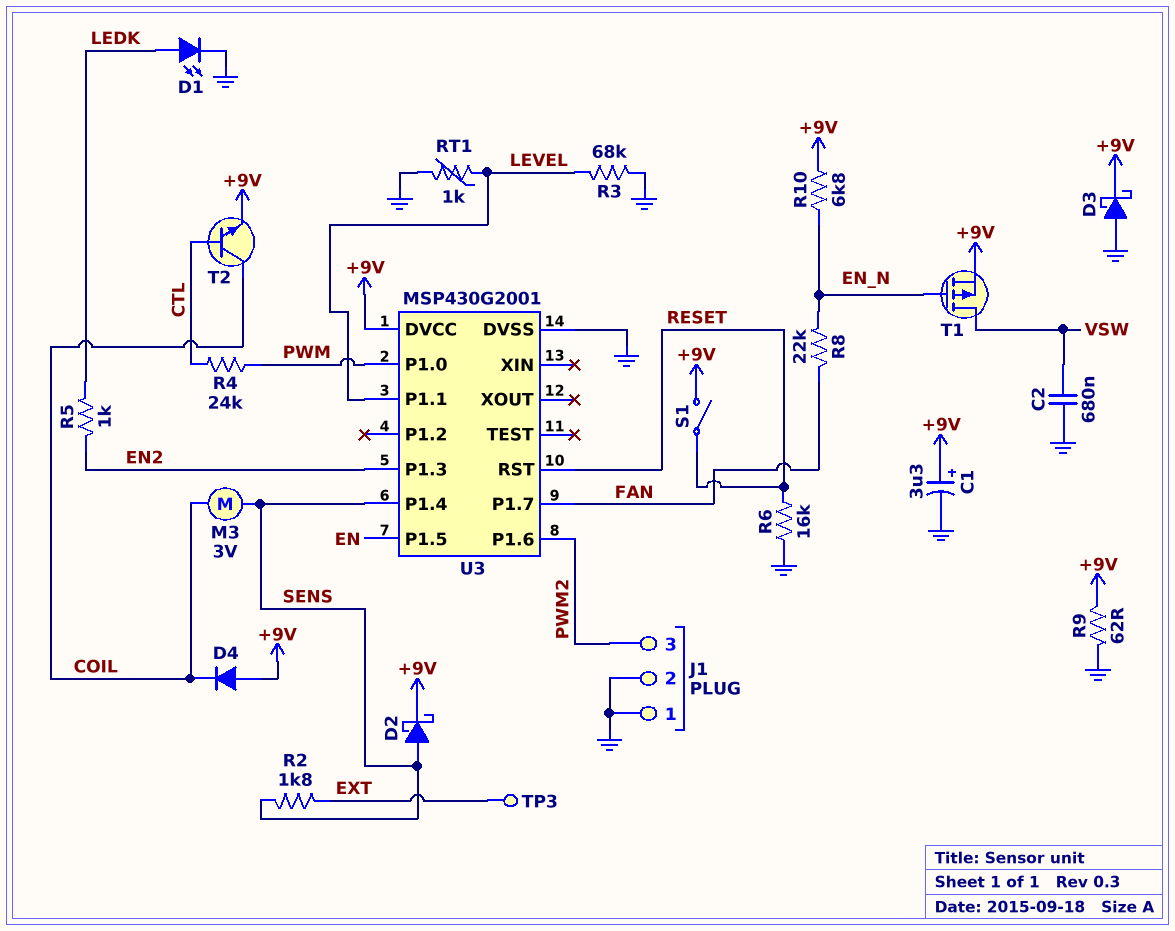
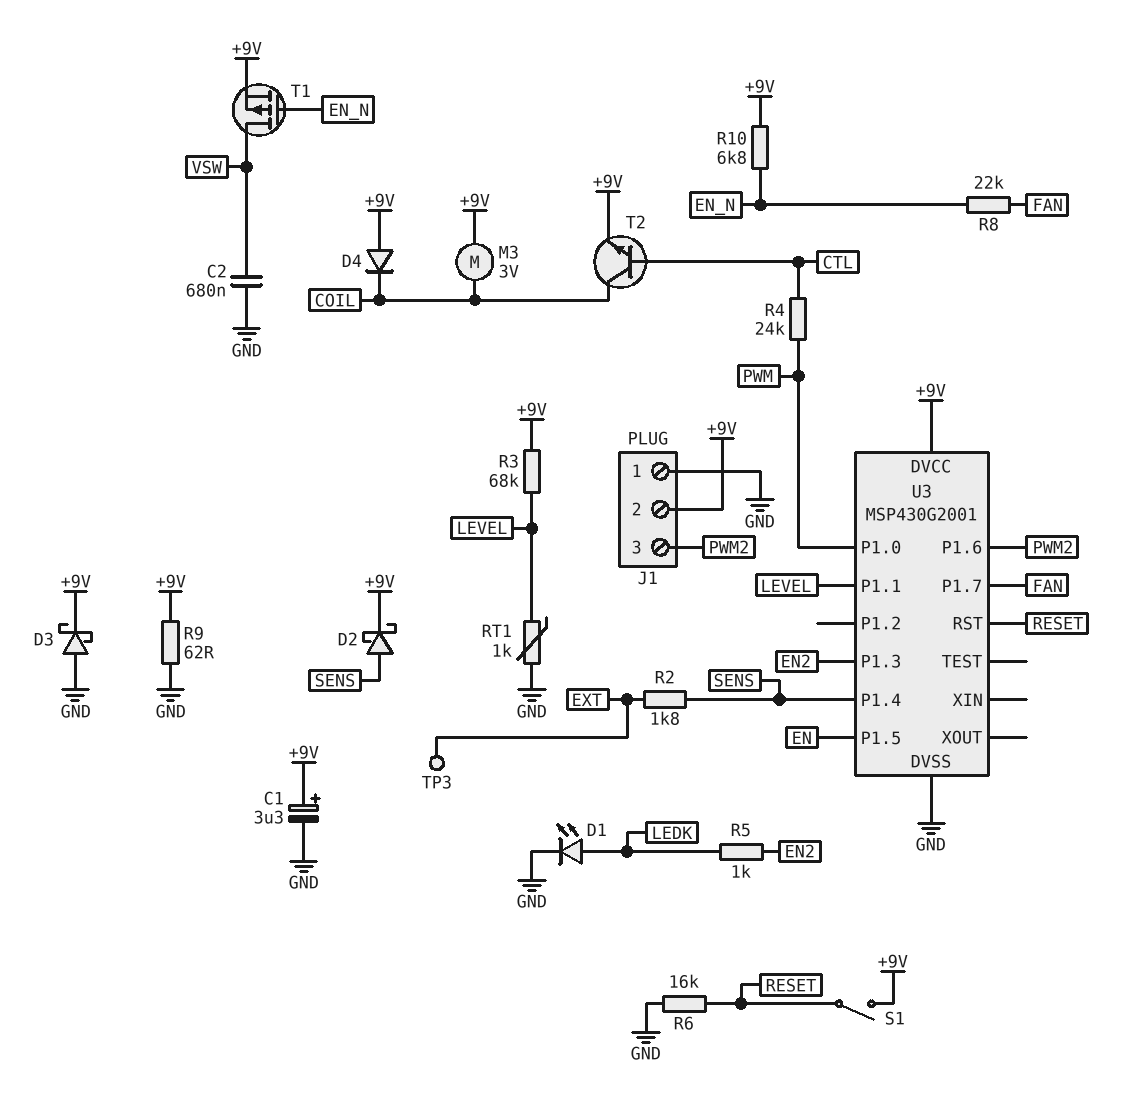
J1 pin 2: GND -> +9V
M3: motor 3V (COIL, SENS) -> motor 3V (+9V, COIL)
R3: 68k (GND, LEVEL) -> 68k (+9V, LEVEL)

